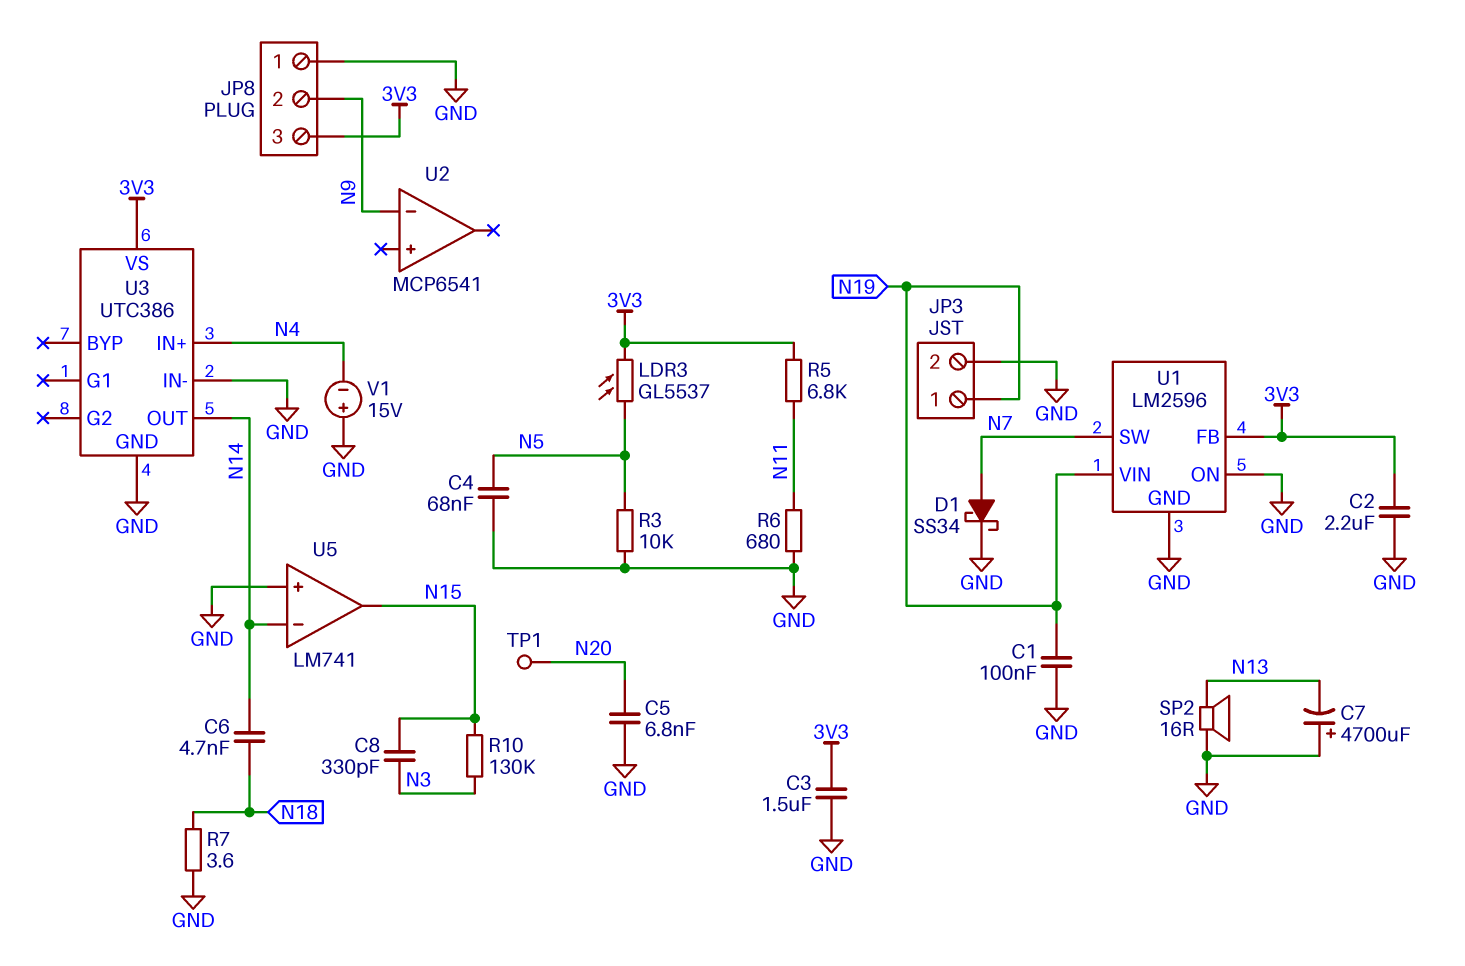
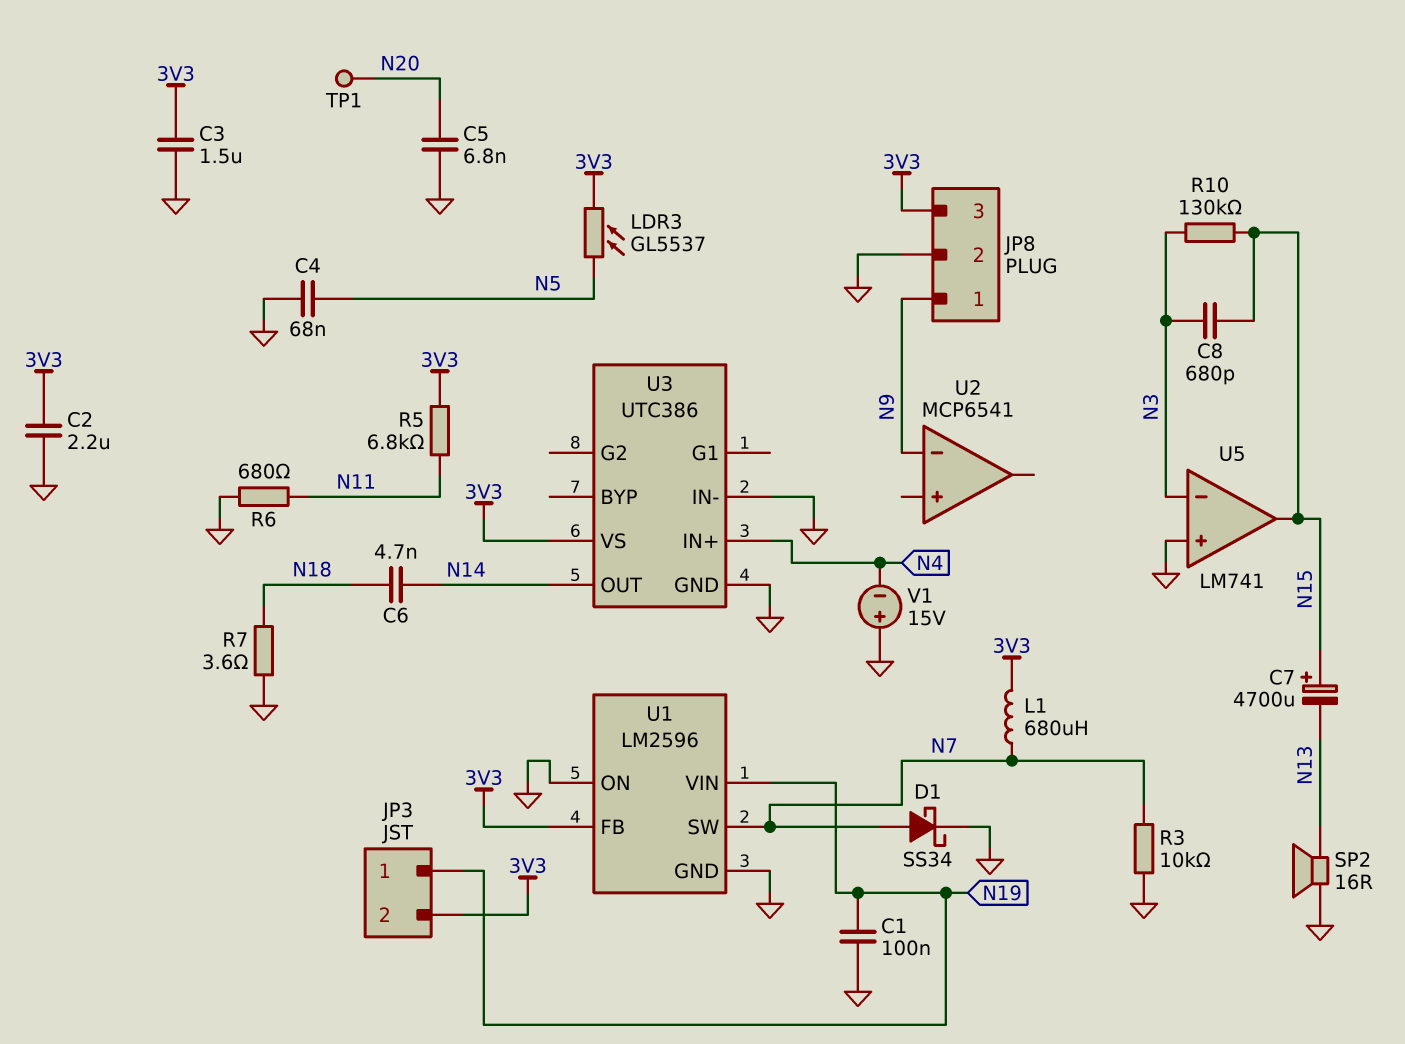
C7: 4700uF (plus GND, minus N13) -> 4700uF (plus N15, minus N13)
C8: 330pF (N3, N15) -> 680pF (N3, N15)
JP3 pin 2: GND -> 3V3
JP8 pin 1: GND -> N9
JP8 pin 2: N9 -> GND
L1: none -> 680uH (3V3, N7)
R3: 10k (GND, N5) -> 10k (GND, N7)
U5 pin in-: N14 -> N3

